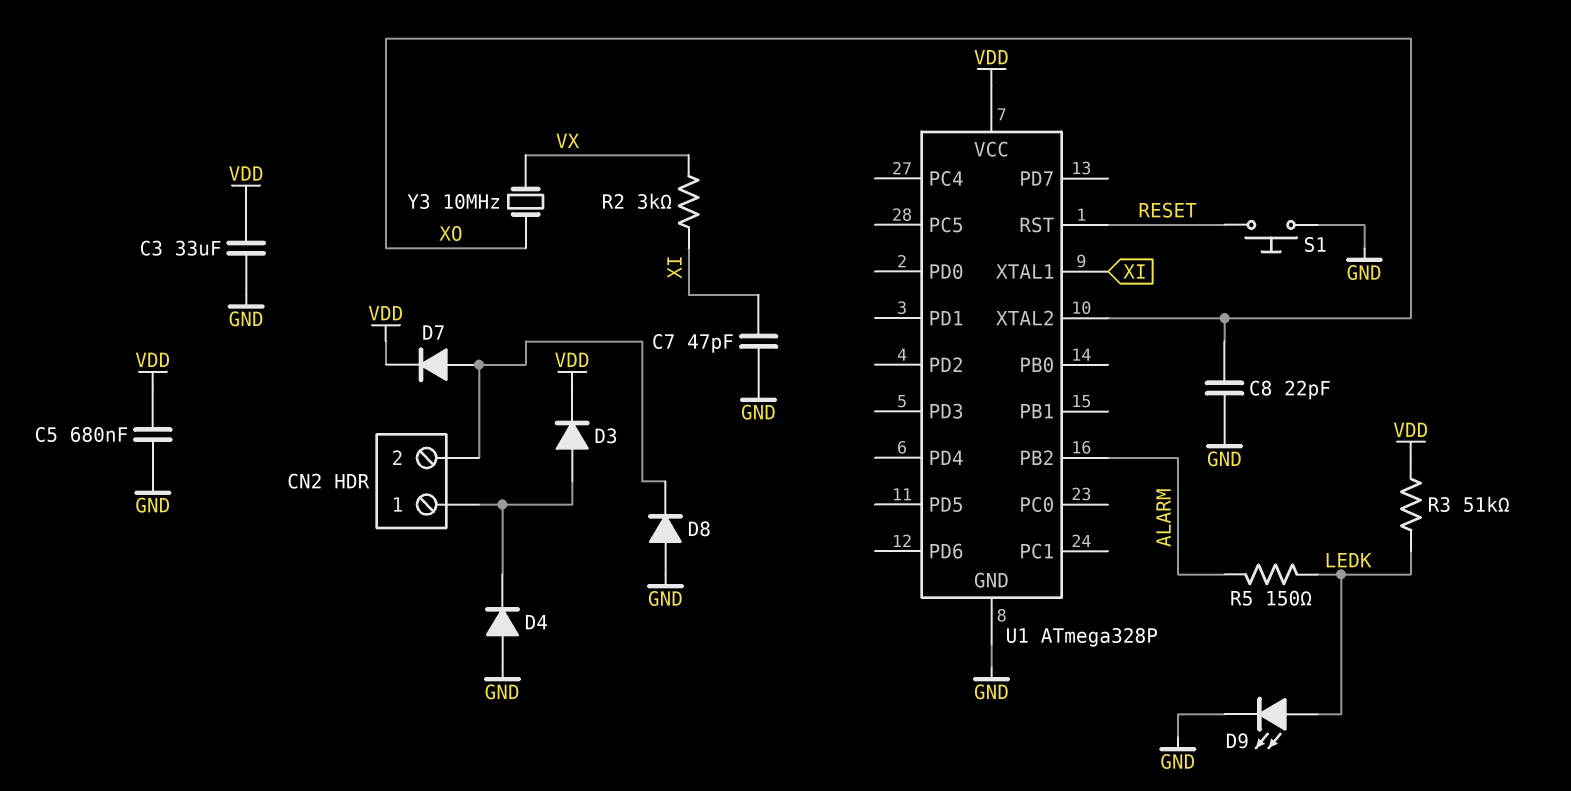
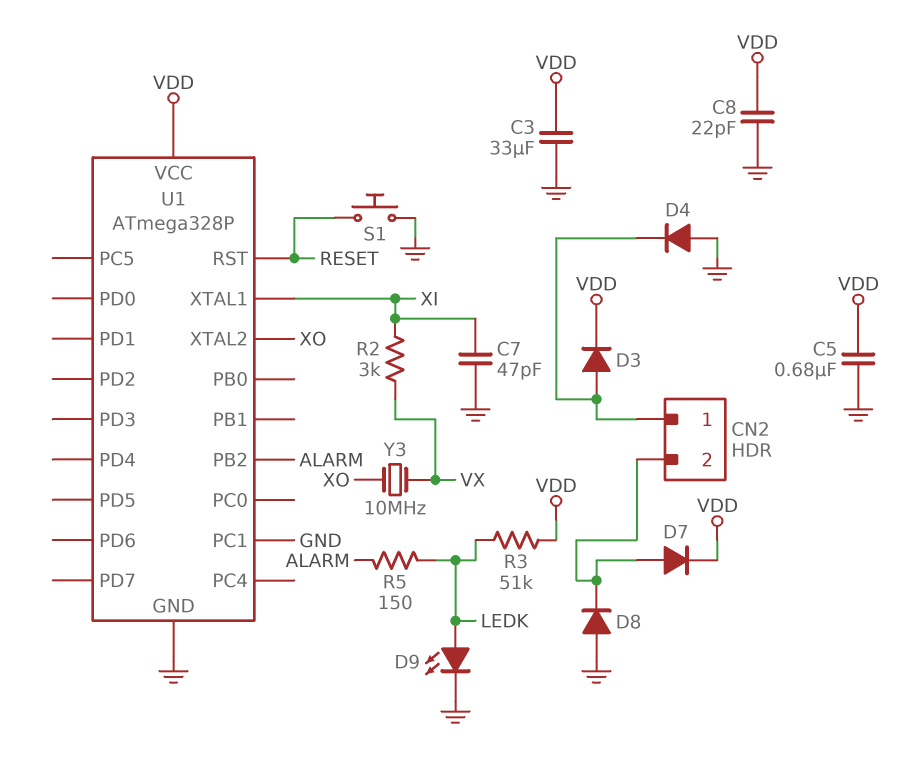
C8: 22pF (GND, XO) -> 22pF (GND, VDD)
U1 pin PC1: none -> GND

